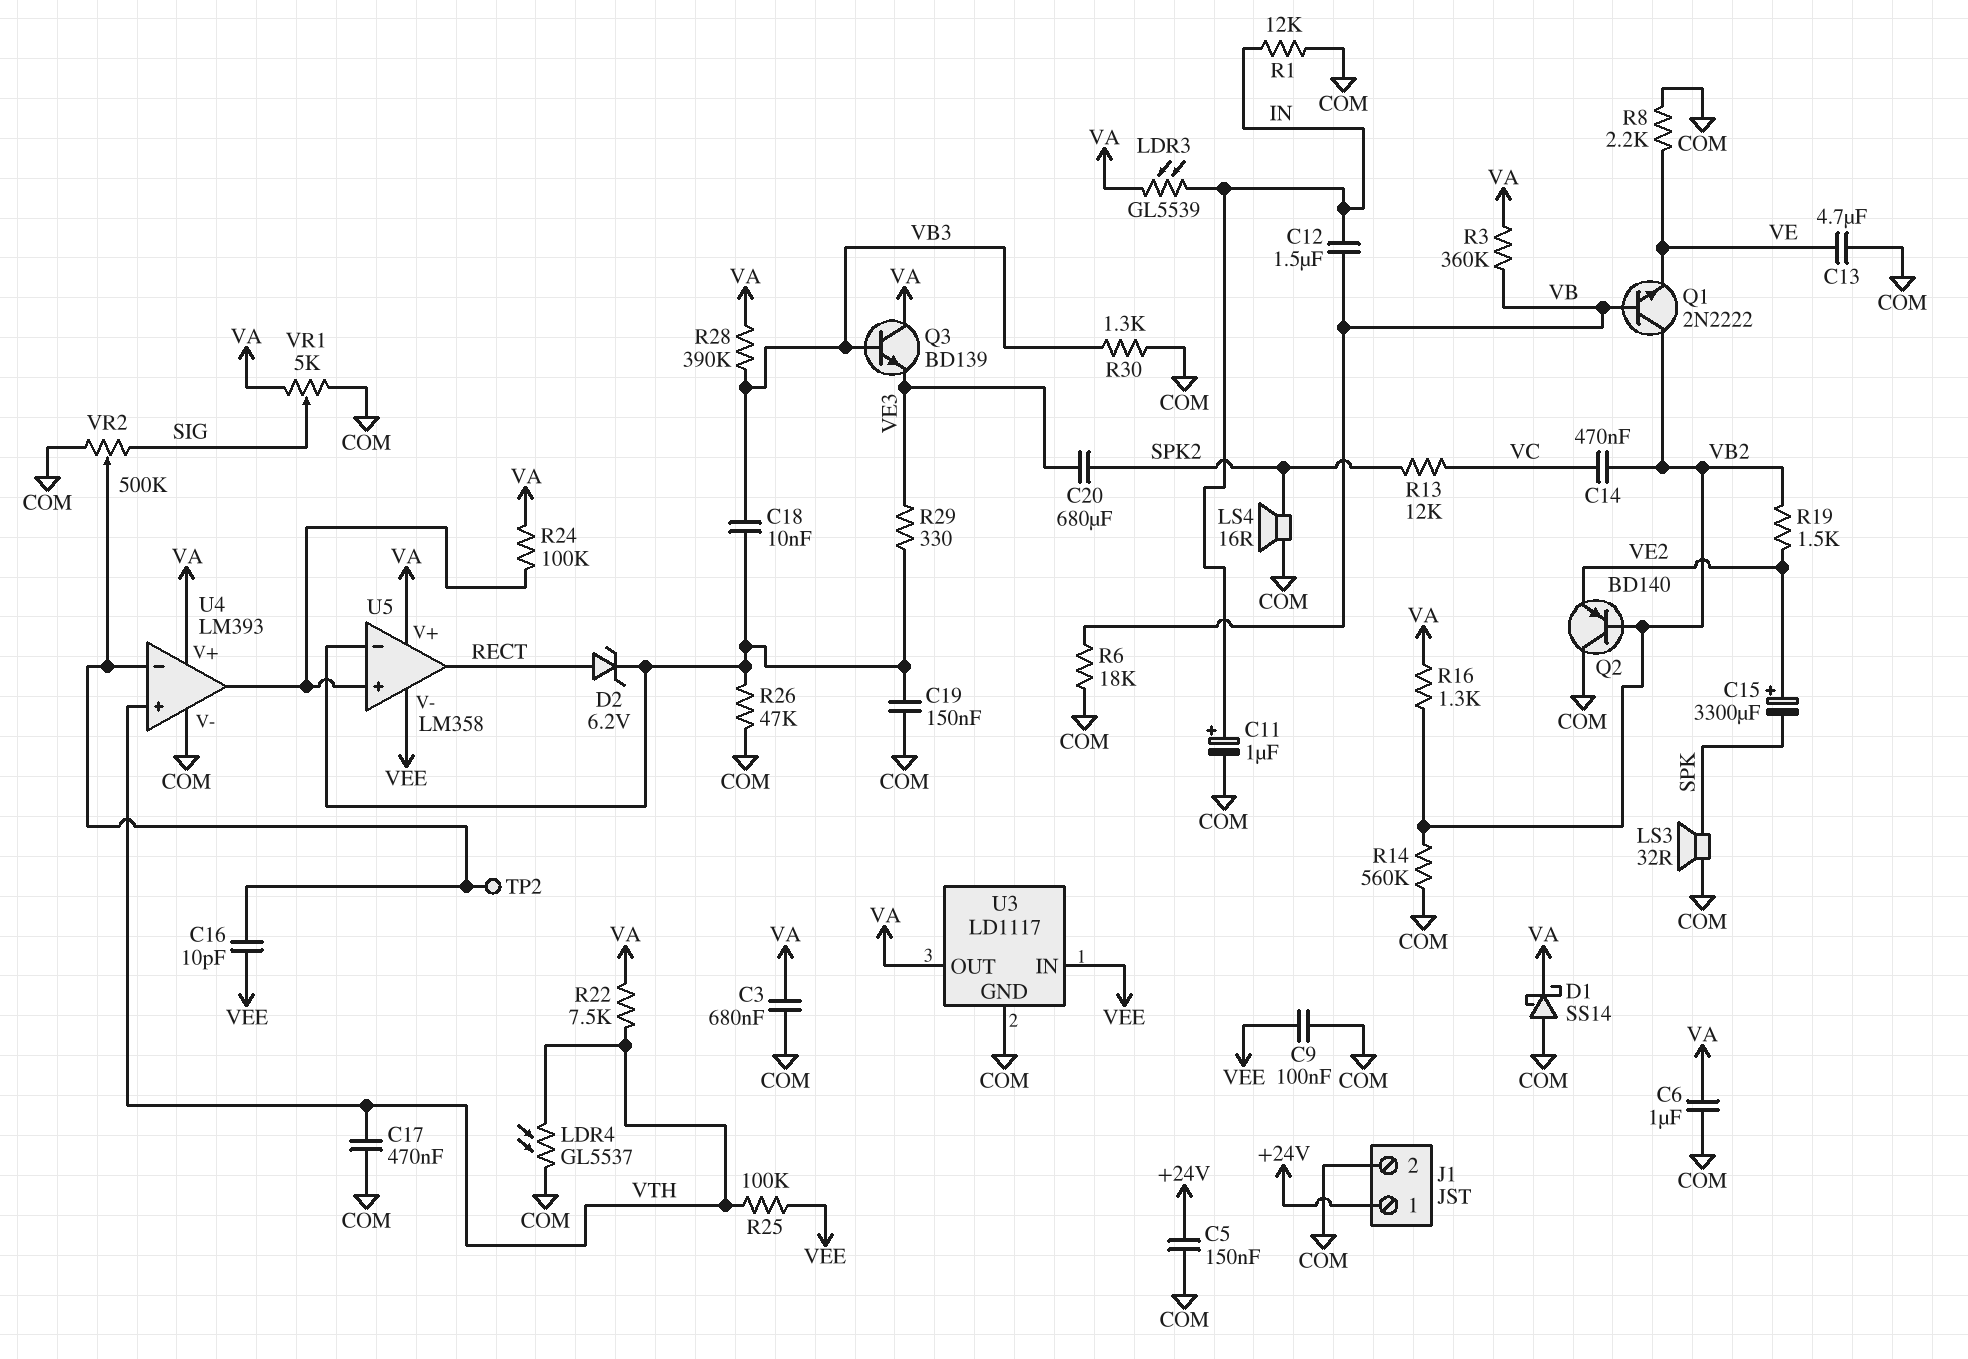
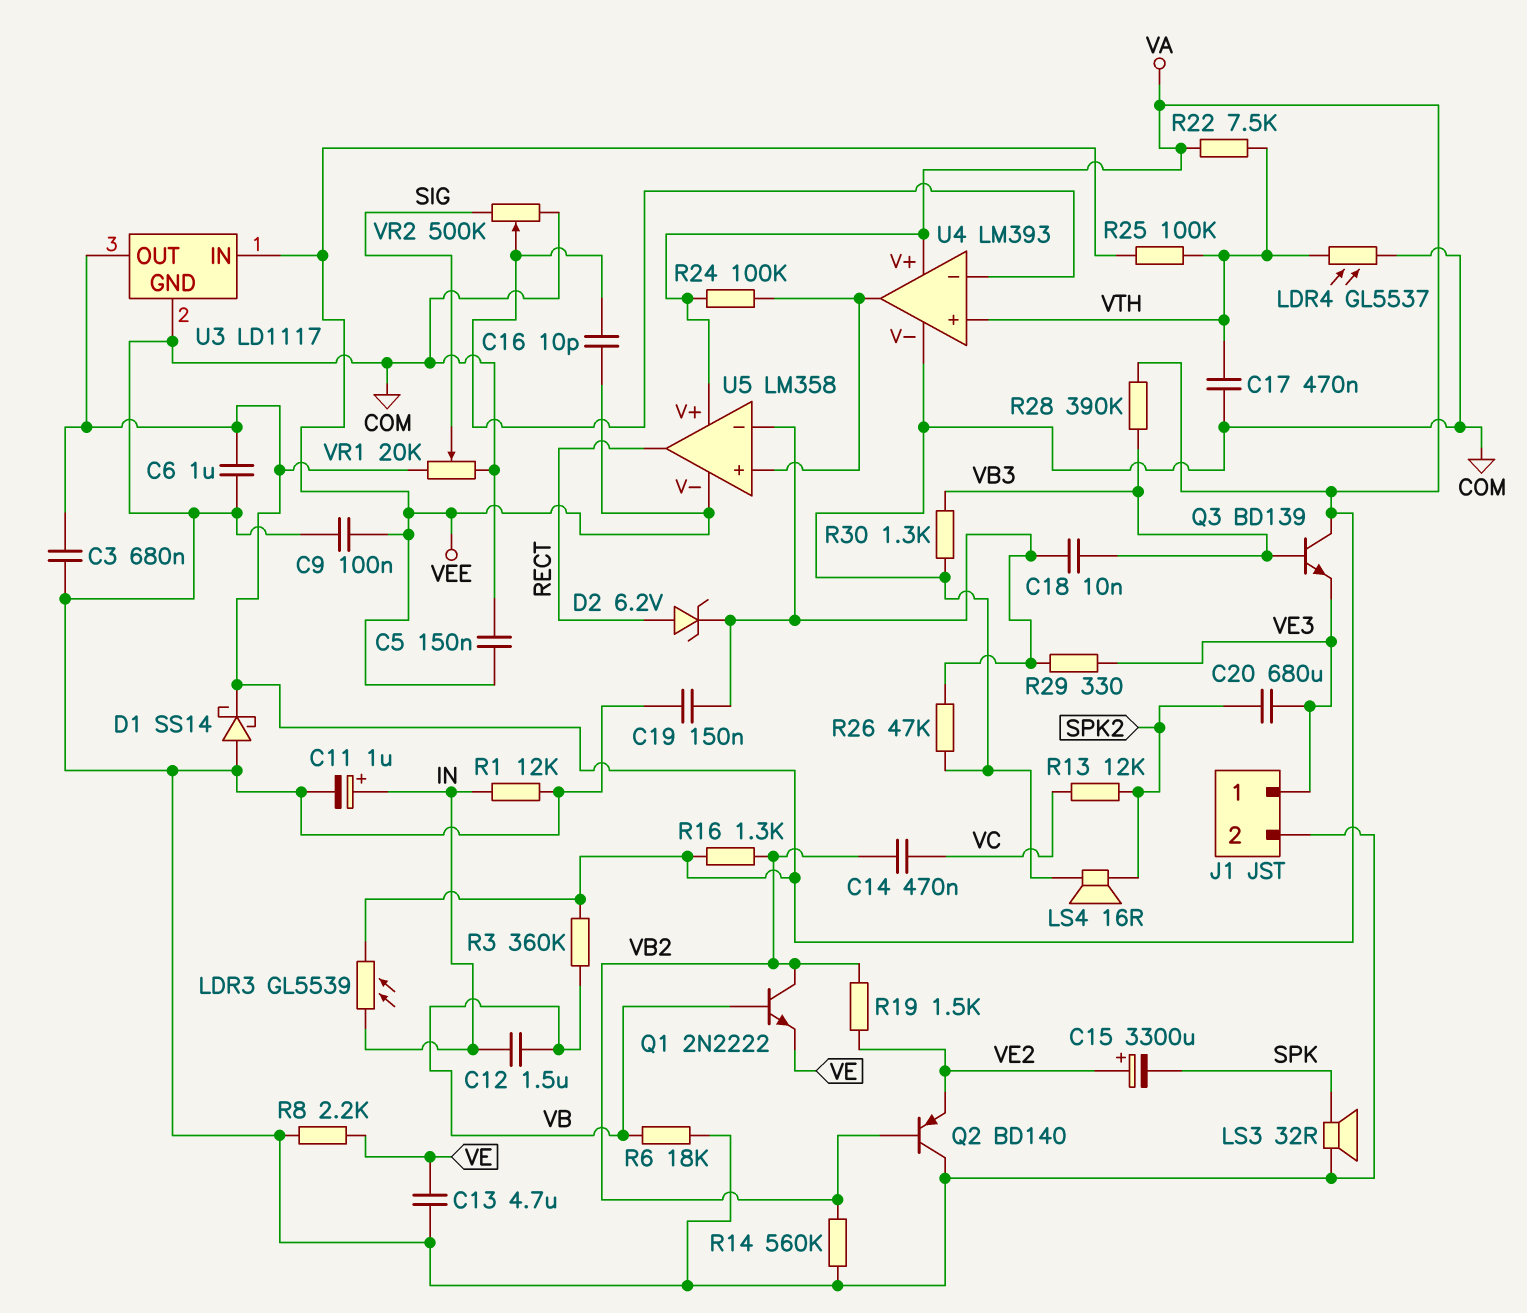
C5: 150nF (+24V, COM) -> 150nF (COM, VEE)
J1 pin 1: +24V -> VE3
TP2: test point (U4/in-) -> none
VR1: 5k (COM, VA, wiper SIG) -> 20k (COM, VA, wiper SIG)

